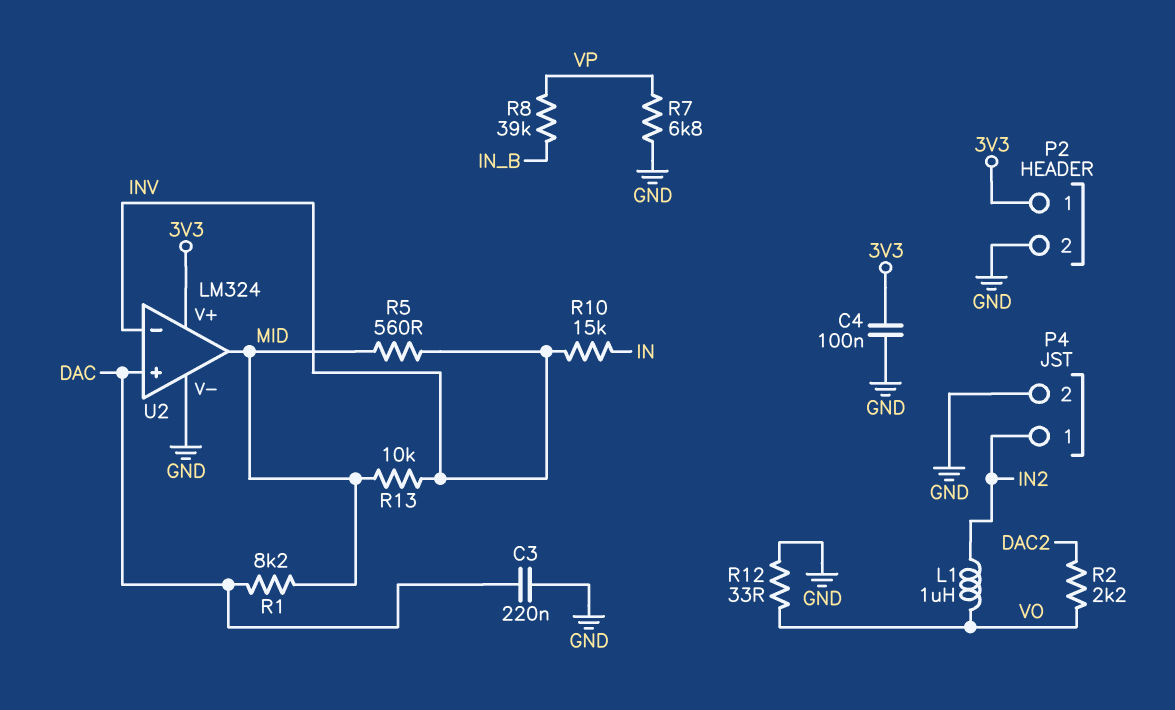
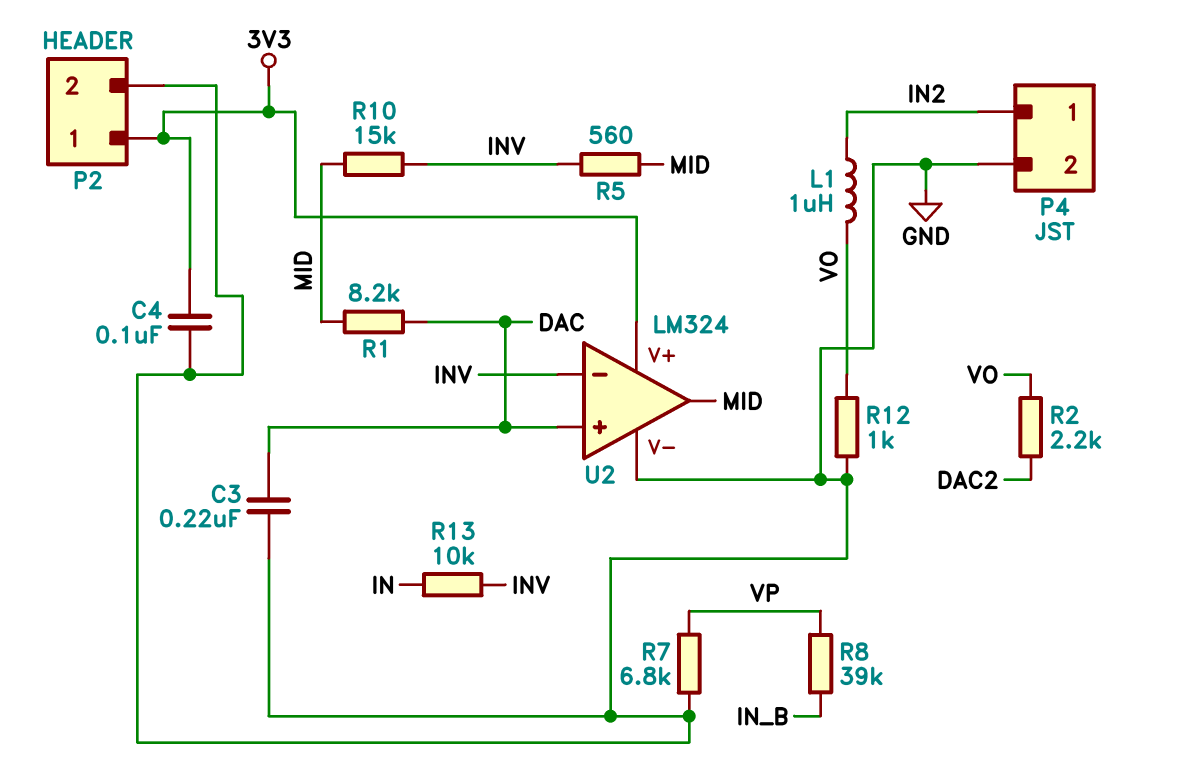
R10: 15k (IN, INV) -> 15k (INV, MID)
R12: 33 (GND, VO) -> 1k (GND, VO)
R13: 10k (INV, MID) -> 10k (IN, INV)

